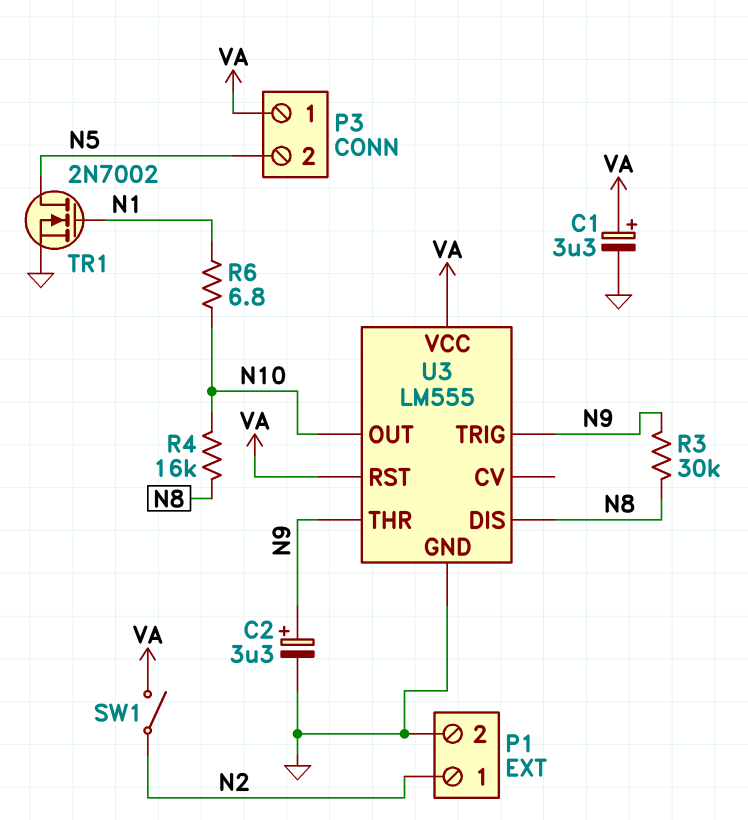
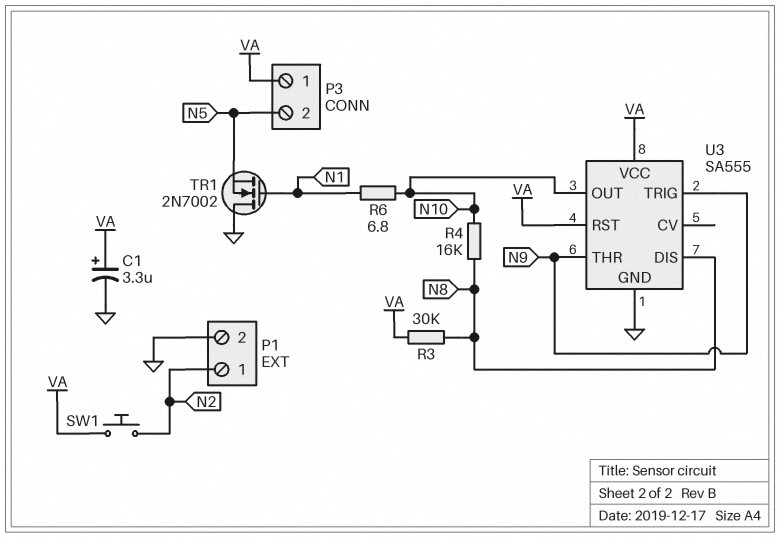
C2: 3.3uF (plus N9, minus GND) -> none
R3: 30k (N8, N9) -> 30k (N8, VA)
SW1: switch (N2, VA) -> button (N2, VA)
TR1: NMOS 2N7002 (G N1, D N5, S GND) -> NMOS 2N7002 (G N1, D GND, S N5)
U3: LM555 -> SA555

